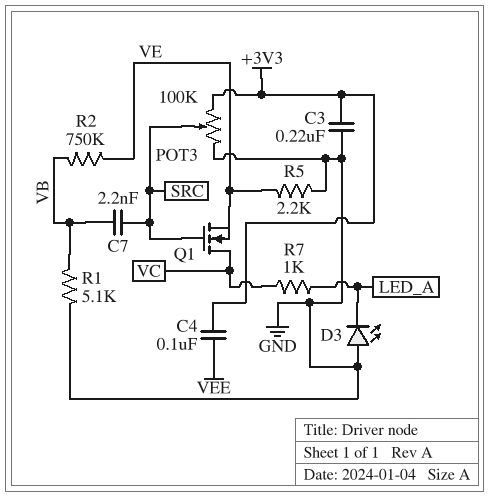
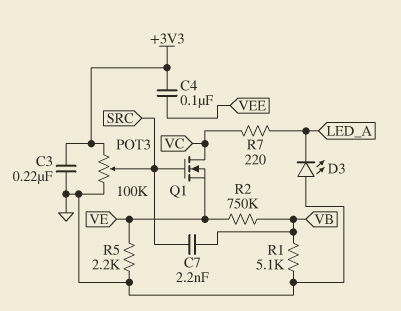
R7: 1k (LED_A, VC) -> 220 (LED_A, VC)

